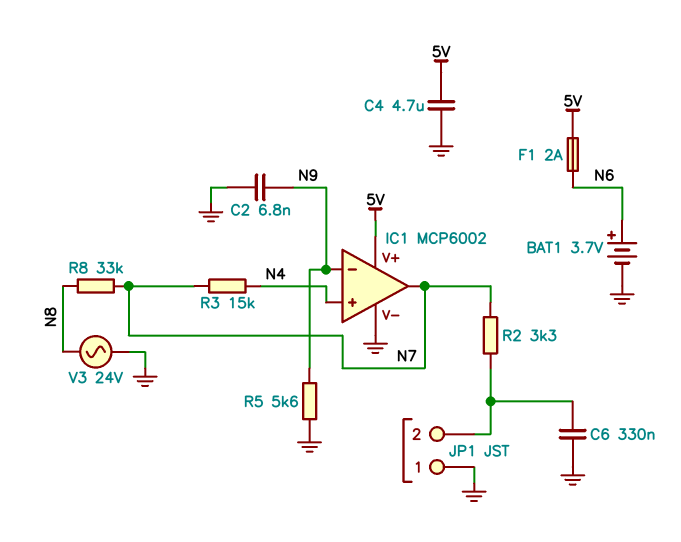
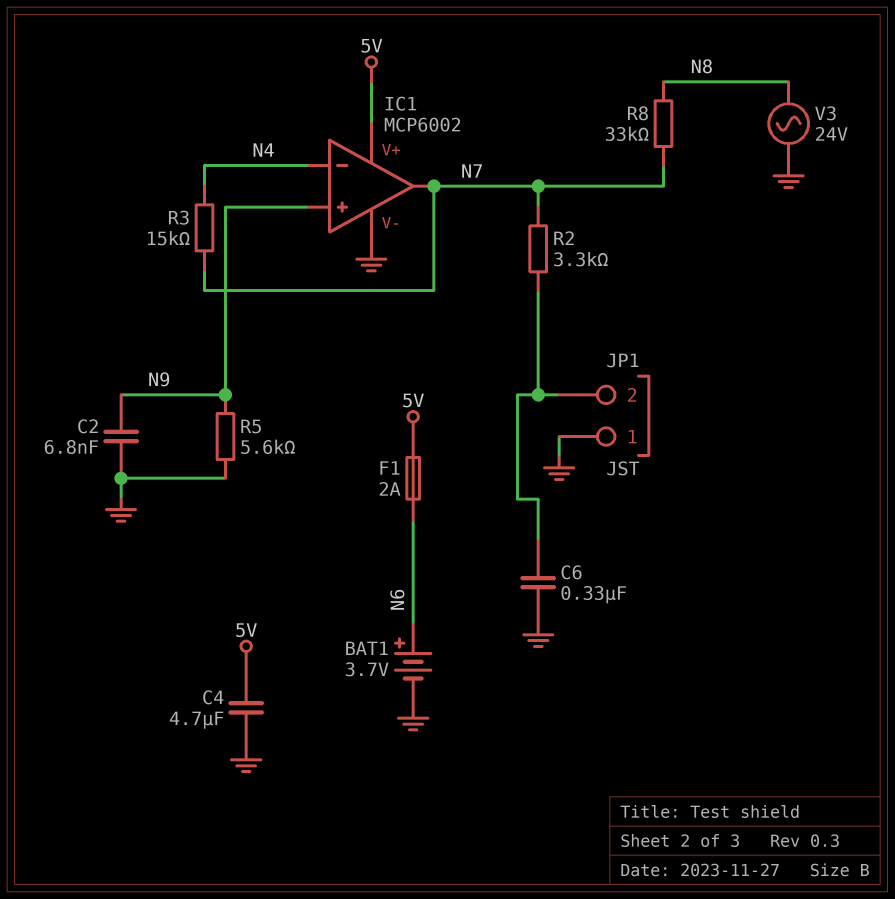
IC1 pin in+: N4 -> N9
IC1 pin in-: N9 -> N4

